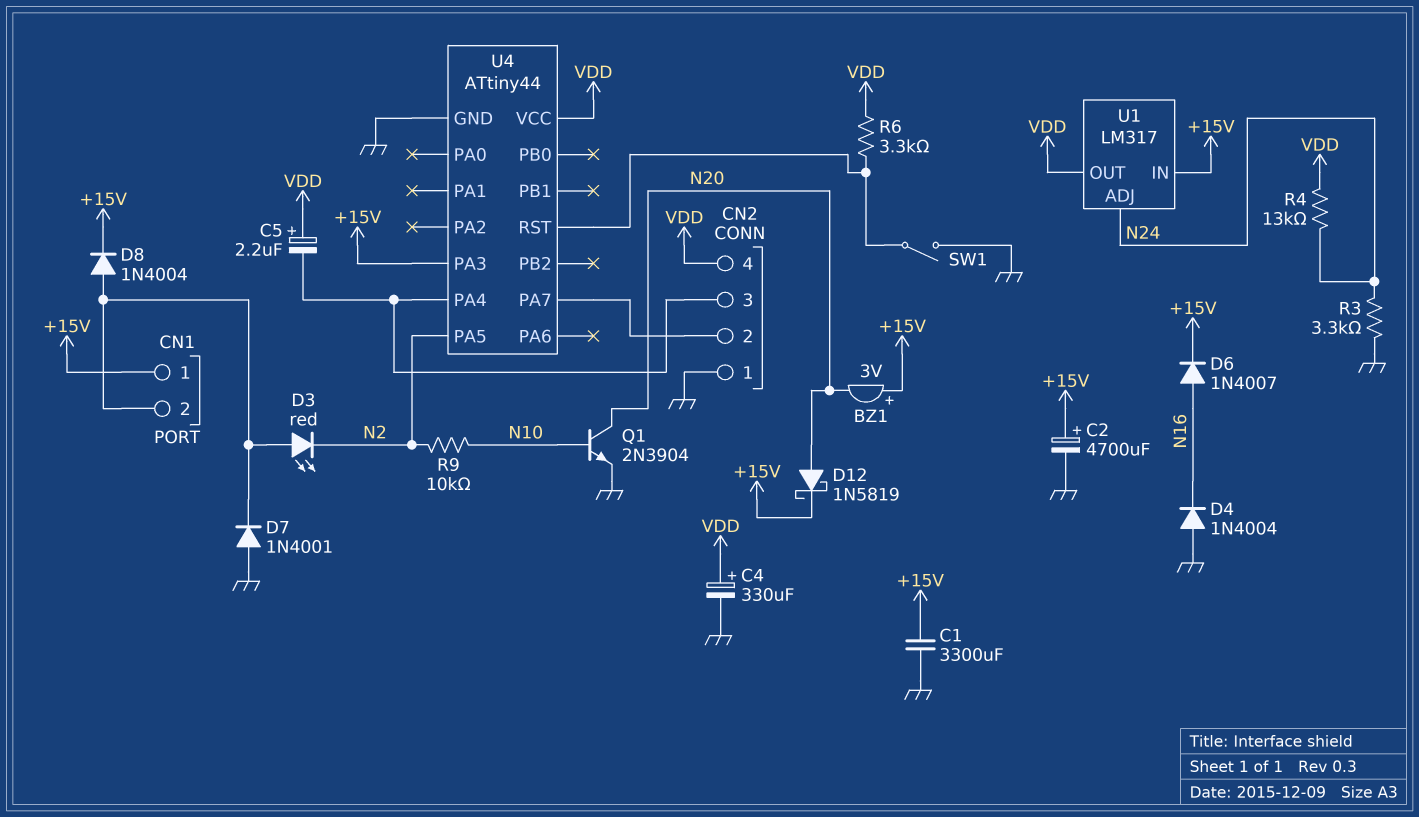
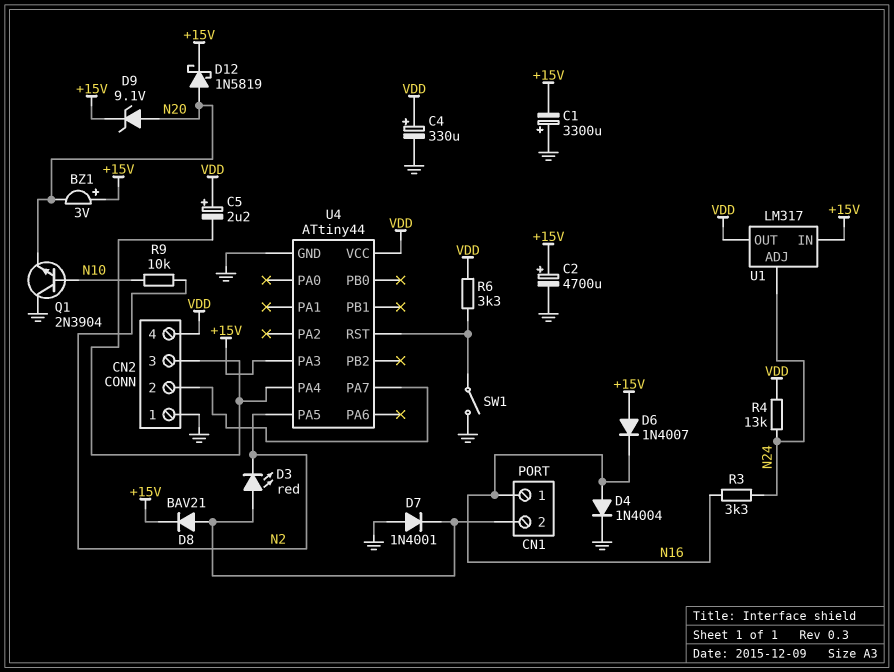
C1: 3300uF (+15V, GND) -> 3300uF (plus GND, minus +15V)
CN1 pin 1: +15V -> N16
D4: diode 1N4004 (A GND, K N16) -> diode 1N4004 (A N16, K GND)
D6: diode 1N4007 (A N16, K +15V) -> diode 1N4007 (A +15V, K N16)
D8: diode 1N4004 (A CN1/2, K +15V) -> diode BAV21 (A CN1/2, K +15V)
D9: none -> zener 9.1V (A N20, K +15V)
Q1: NPN 2N3904 (B N10, C N20, E GND) -> NPN 2N3904 (B N10, C GND, E N20)
R3: 3.3k (GND, N24) -> 3.3k (N16, N24)

